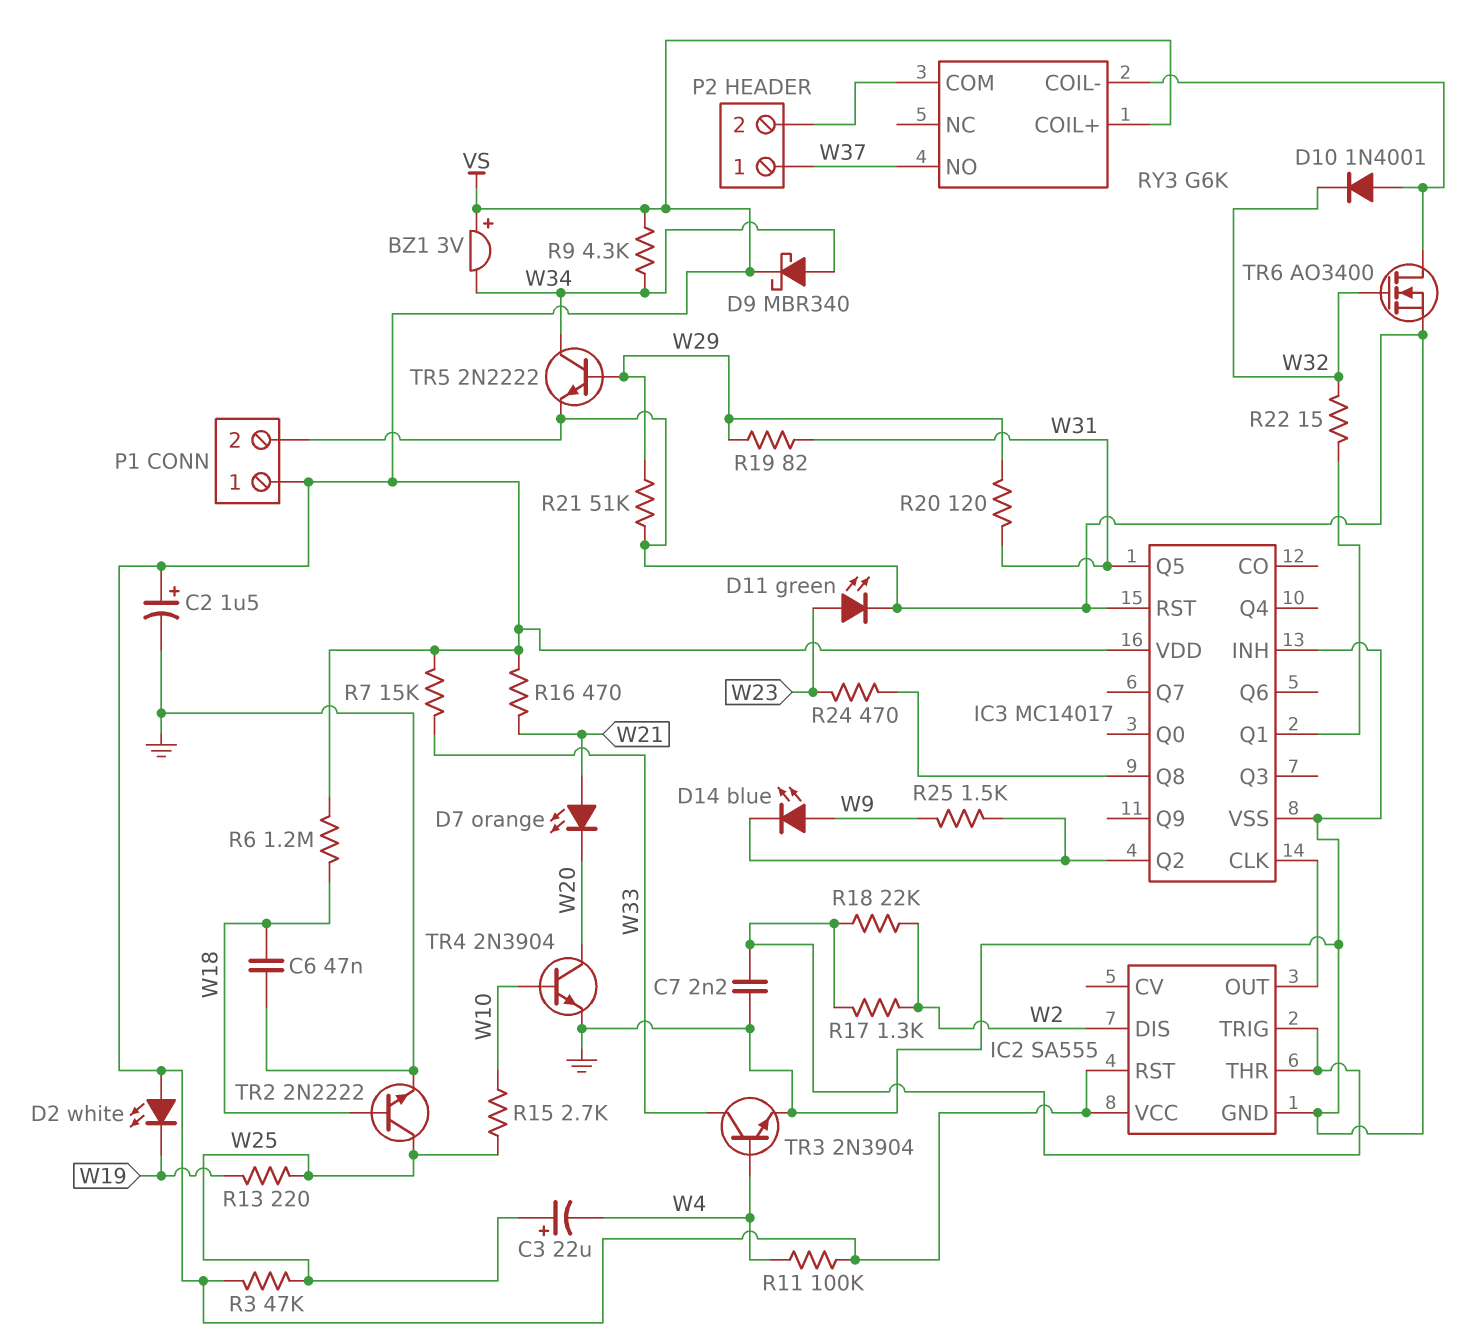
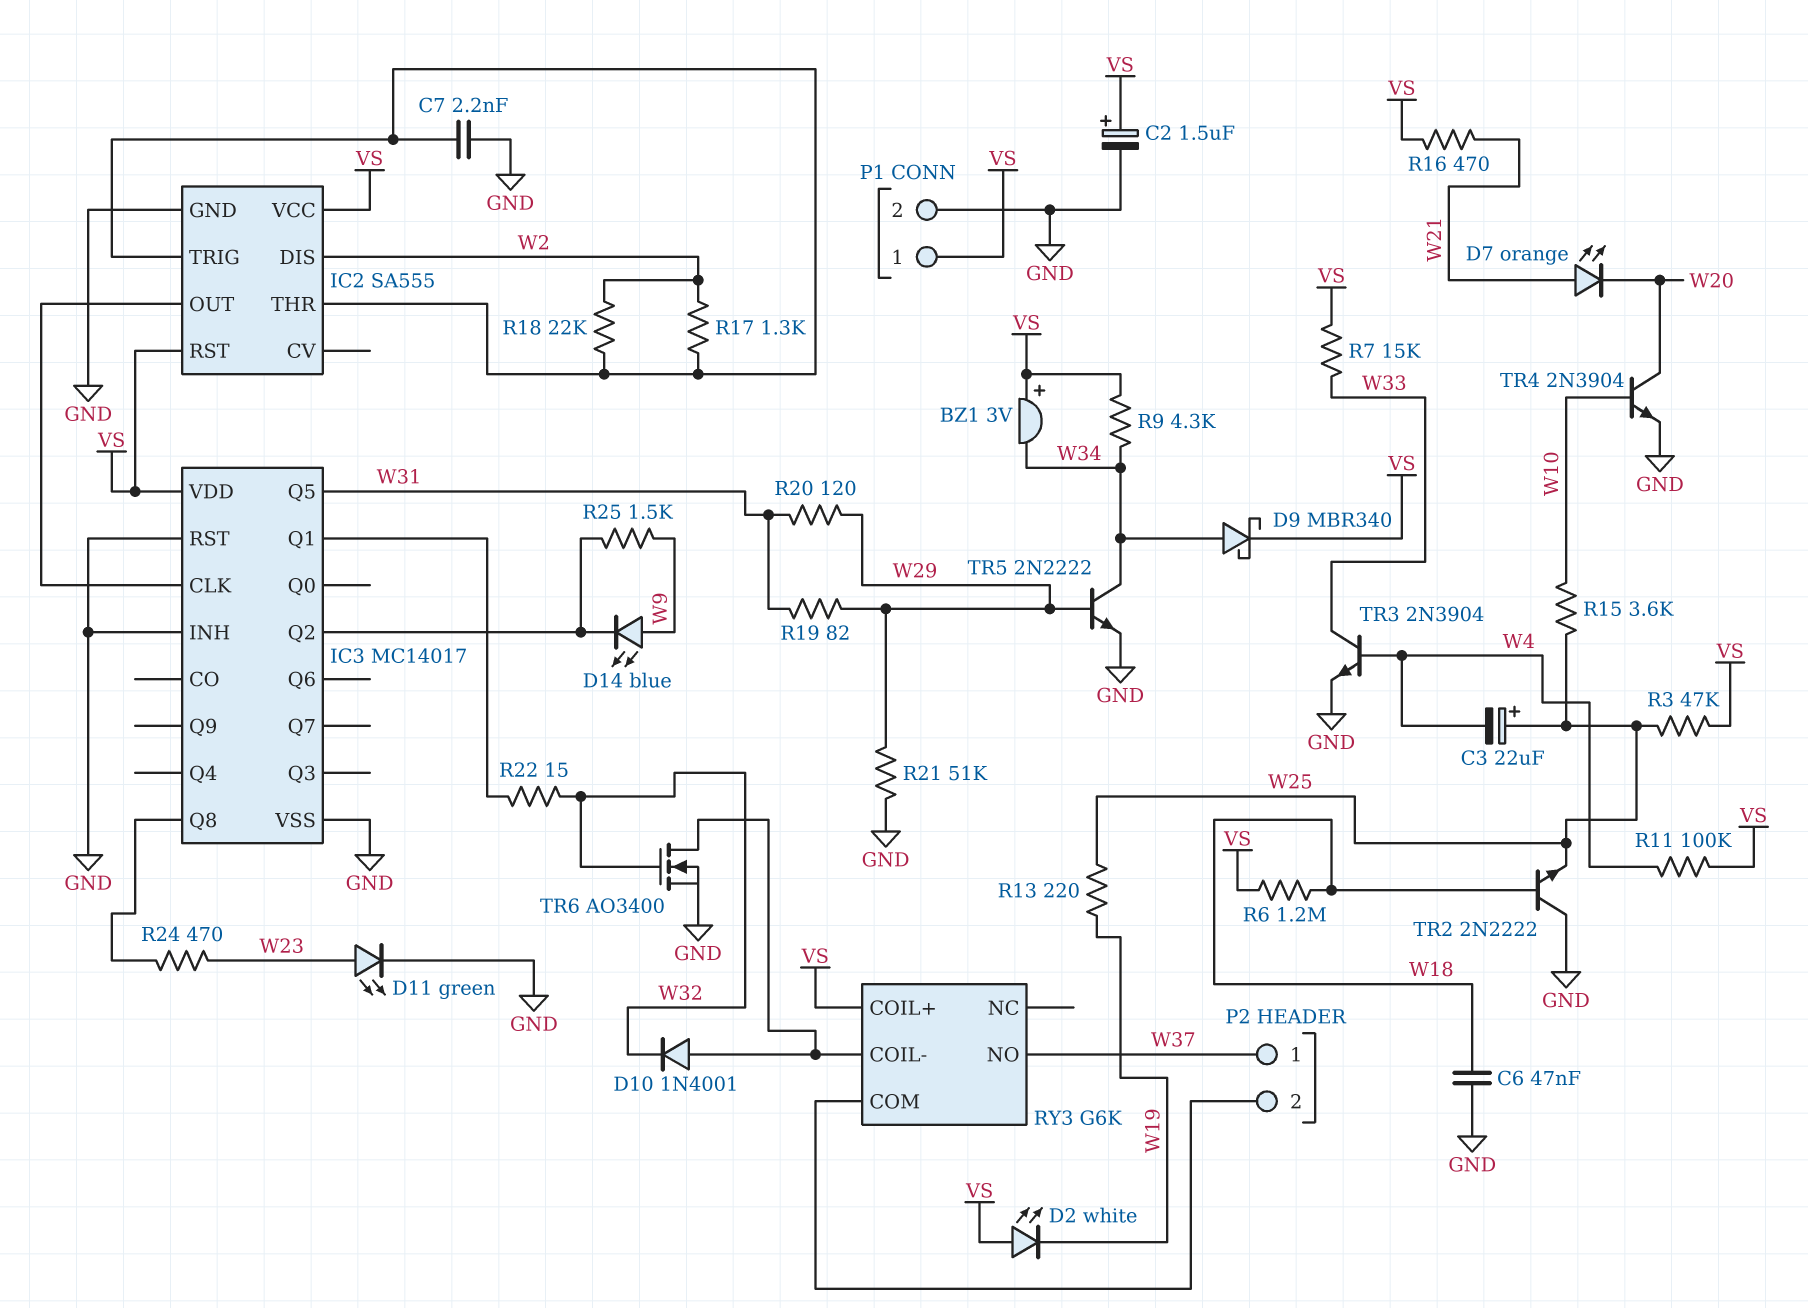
R15: 2.7k (W10, W25) -> 3.6k (W10, W25)
TR2: NPN 2N2222 (B W18, C W25, E GND) -> NPN 2N2222 (B W18, C GND, E W25)

